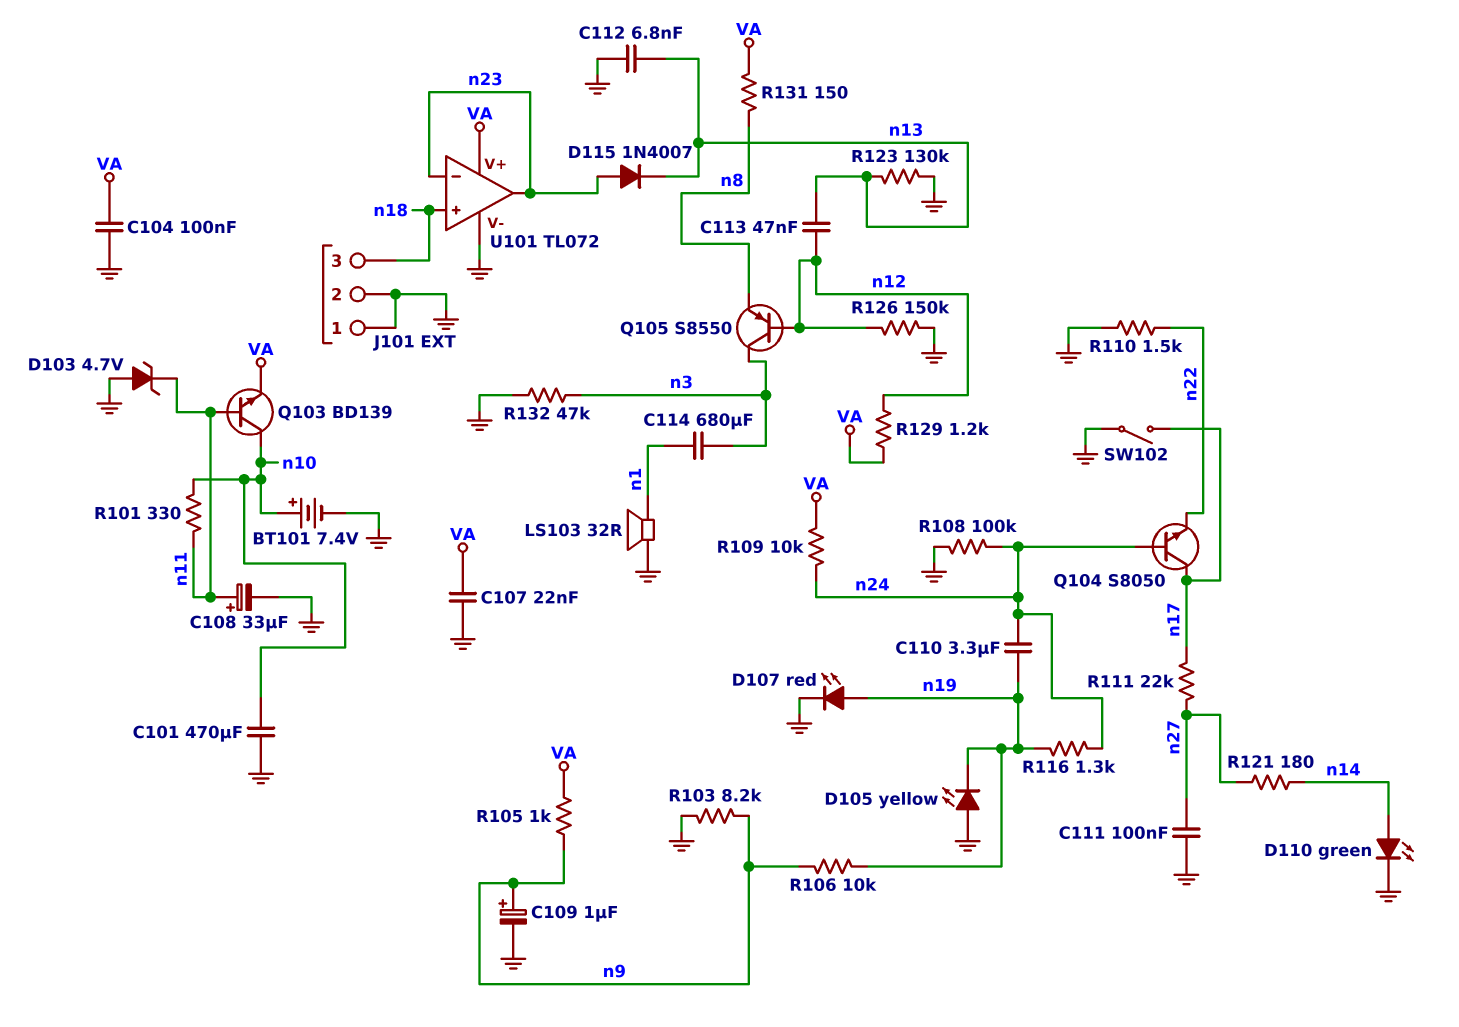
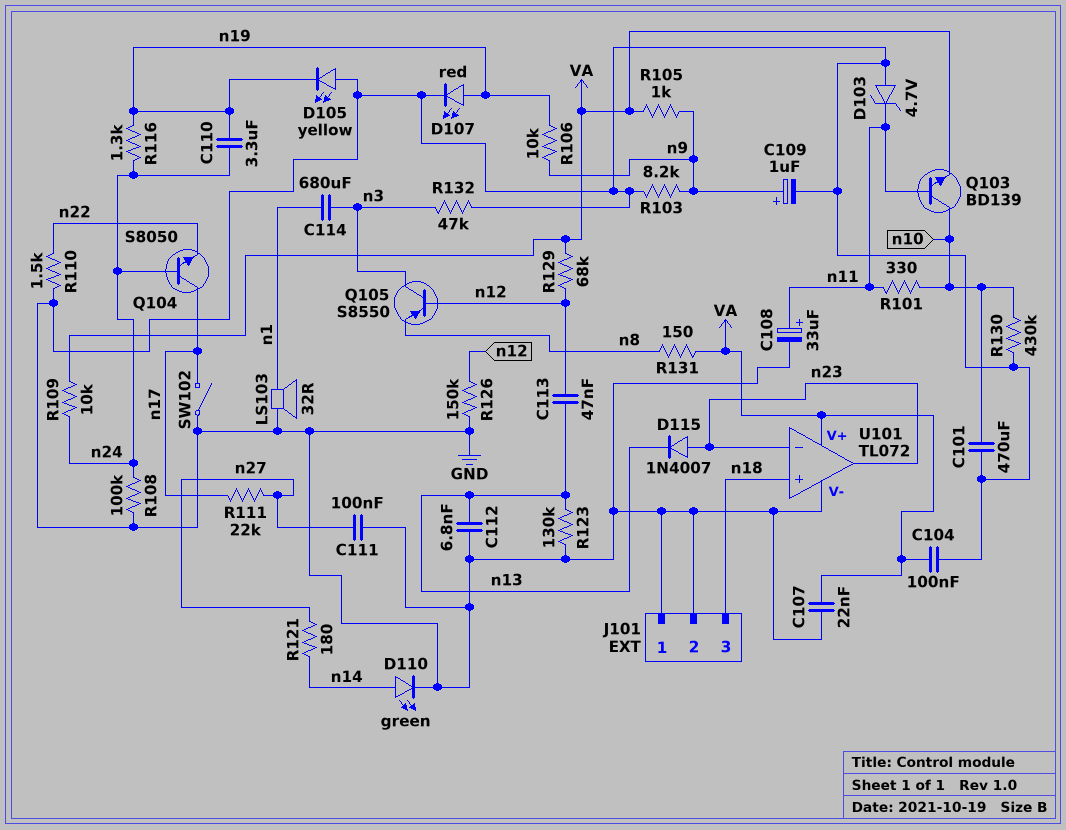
BT101: 7.4V (plus n10, minus GND) -> none
R129: 1.2k (VA, n12) -> 68k (VA, n12)
R130: none -> 430k (GND, n10)

